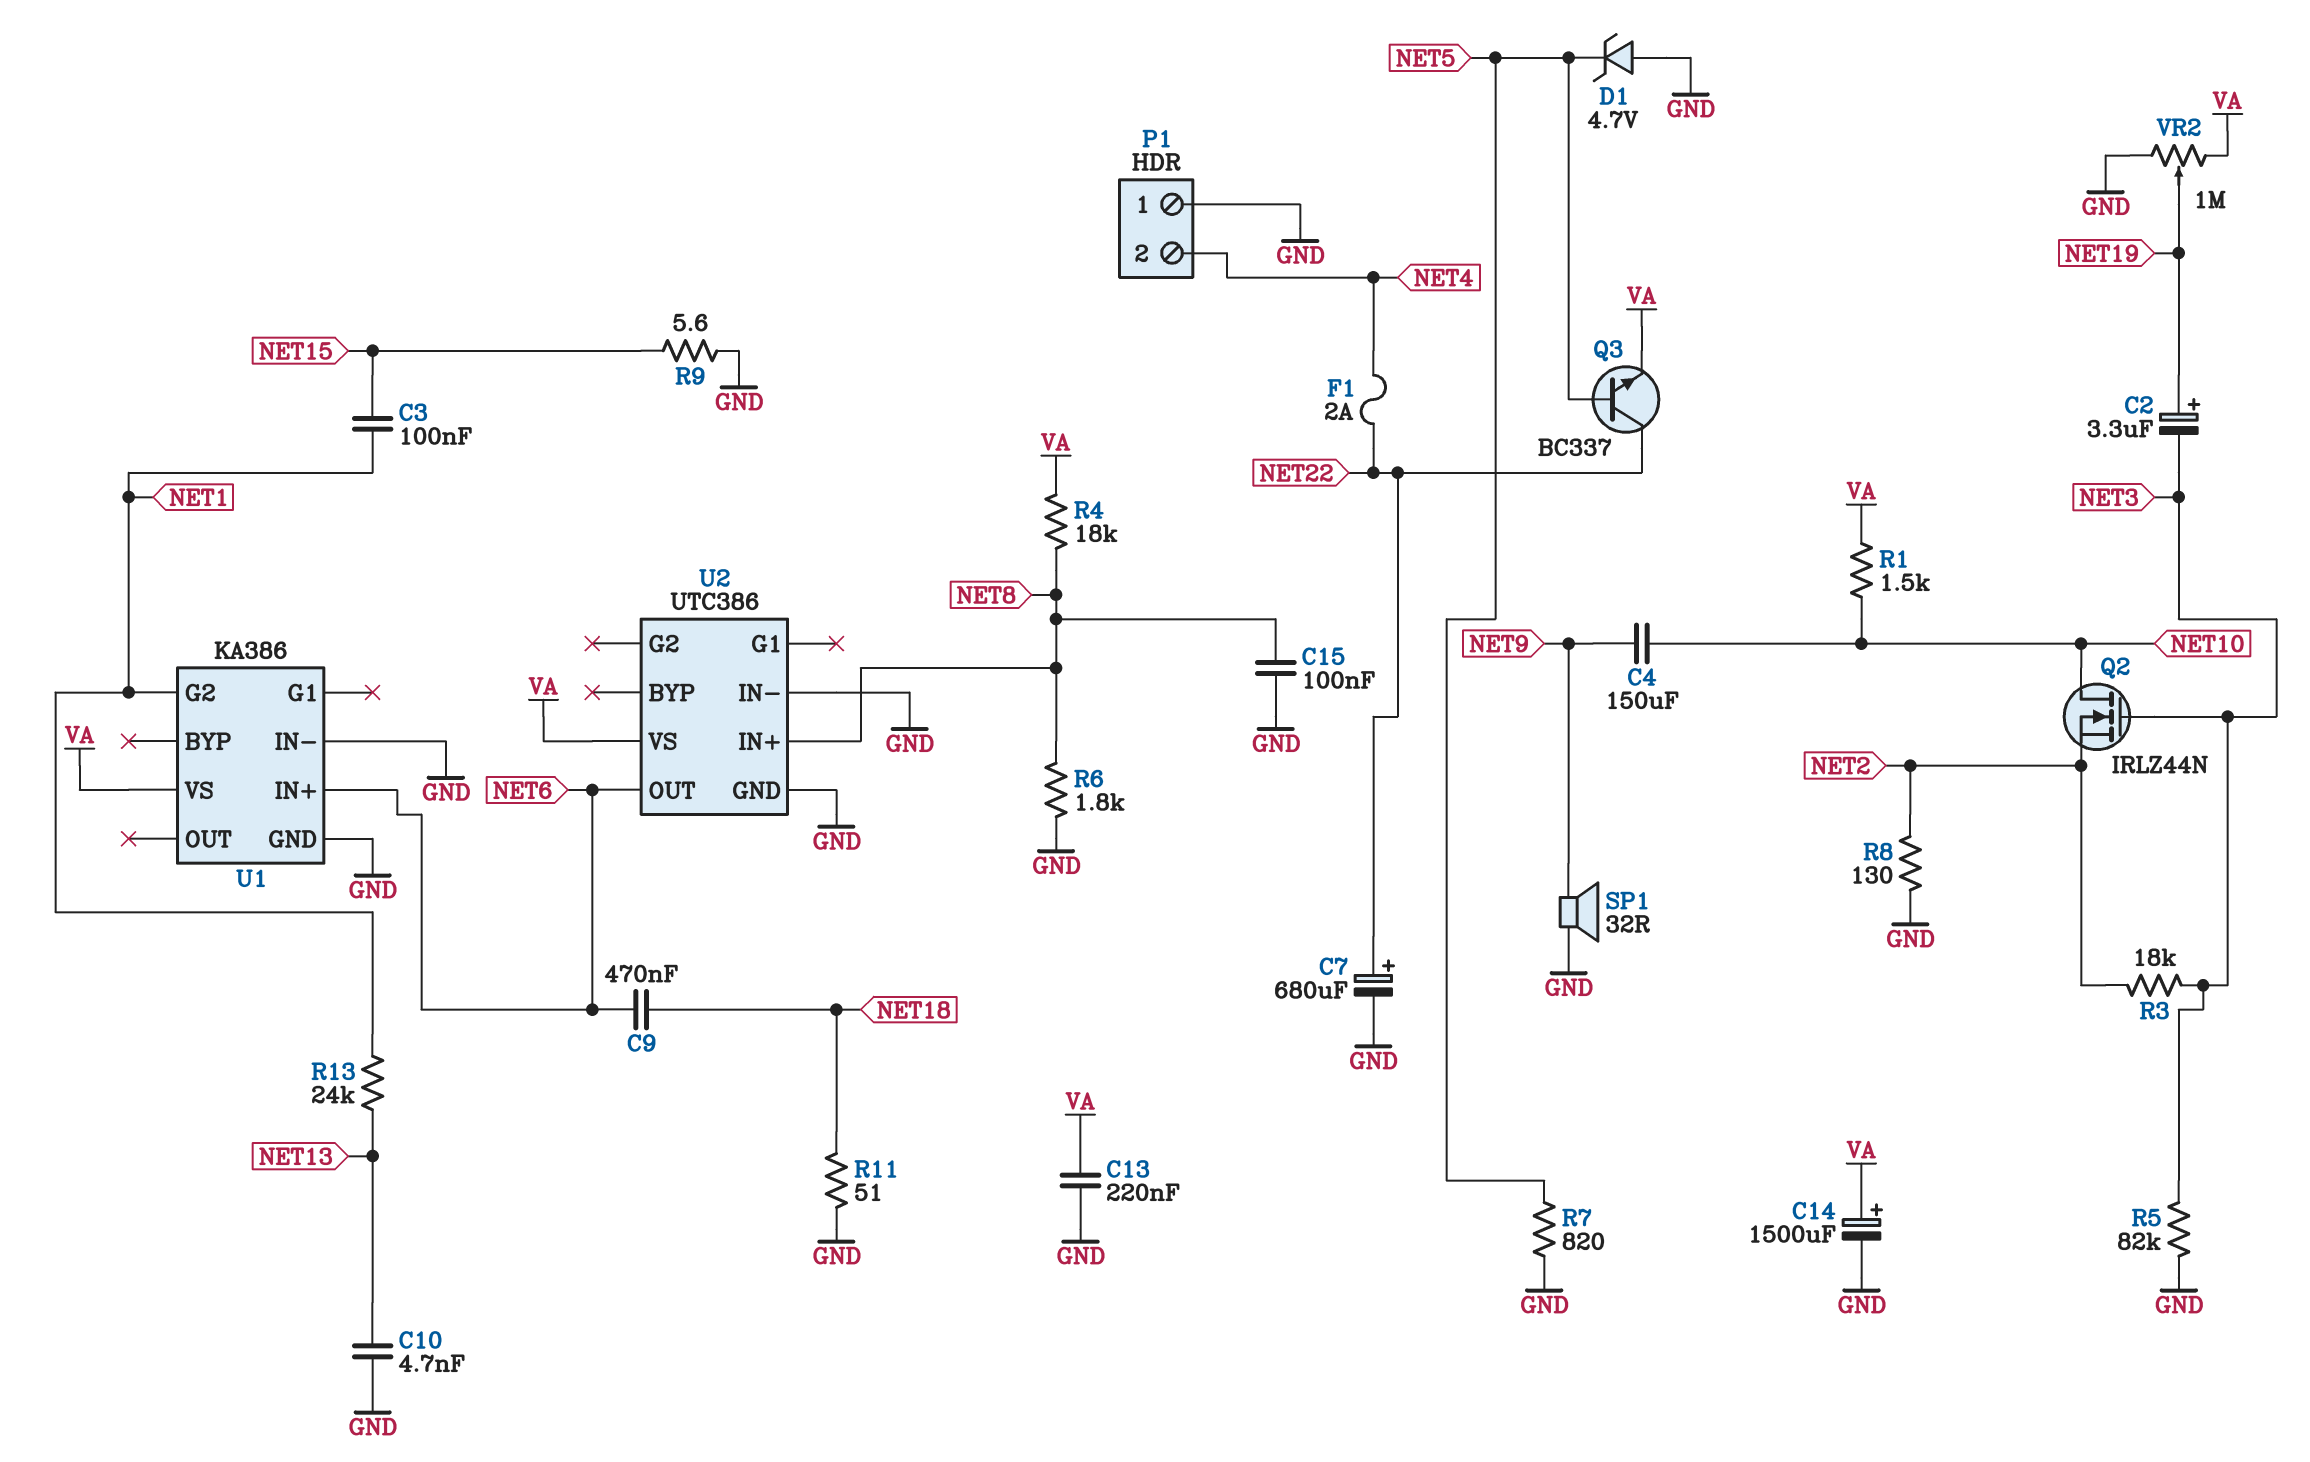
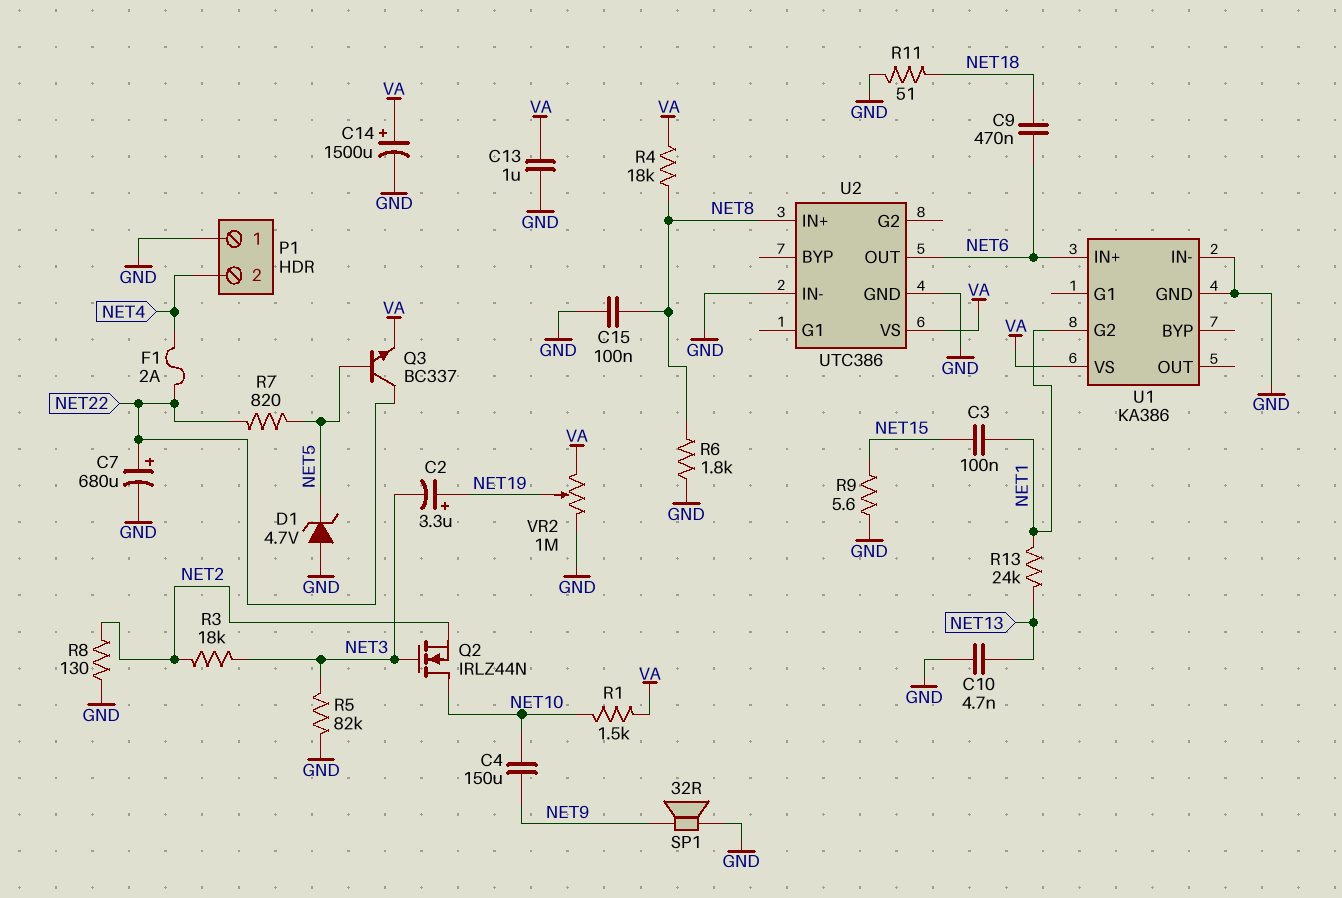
C13: 220nF (GND, VA) -> 1uF (GND, VA)
R7: 820 (GND, NET5) -> 820 (NET5, NET22)

